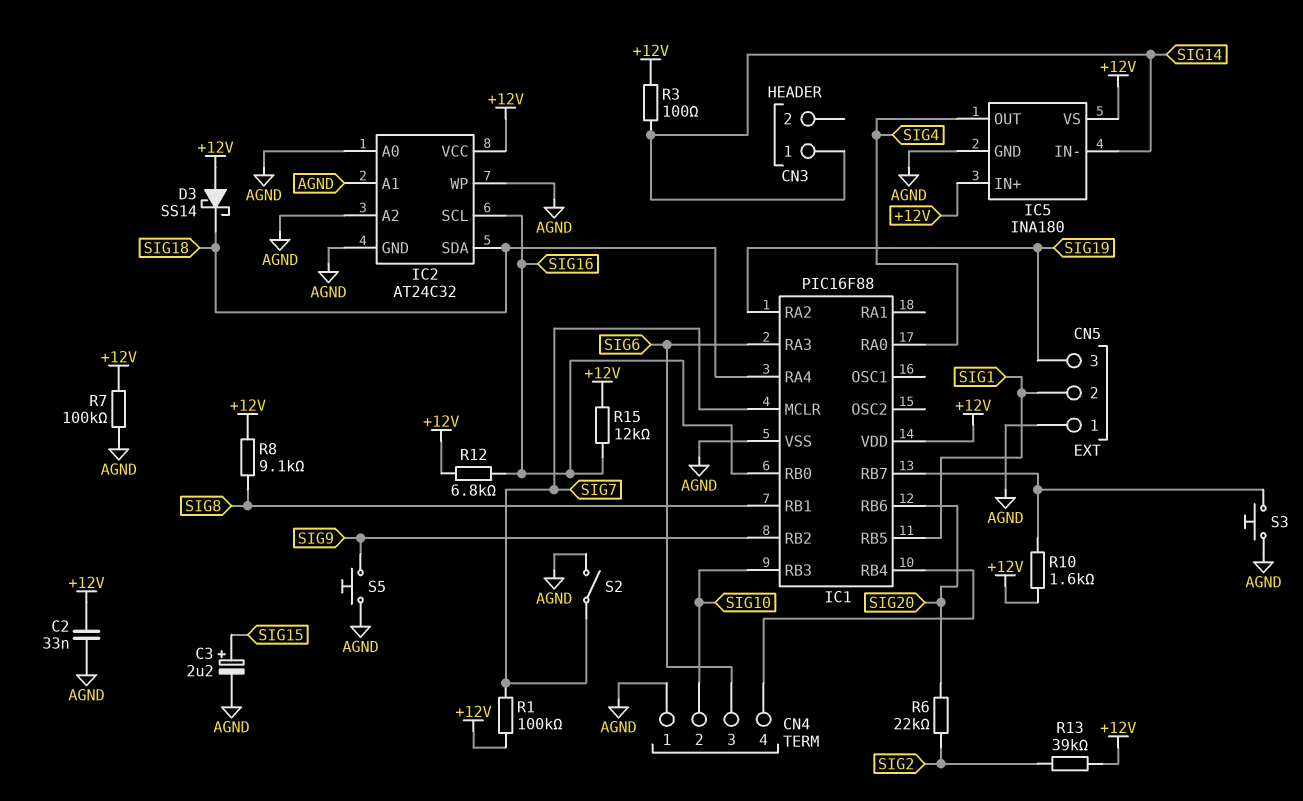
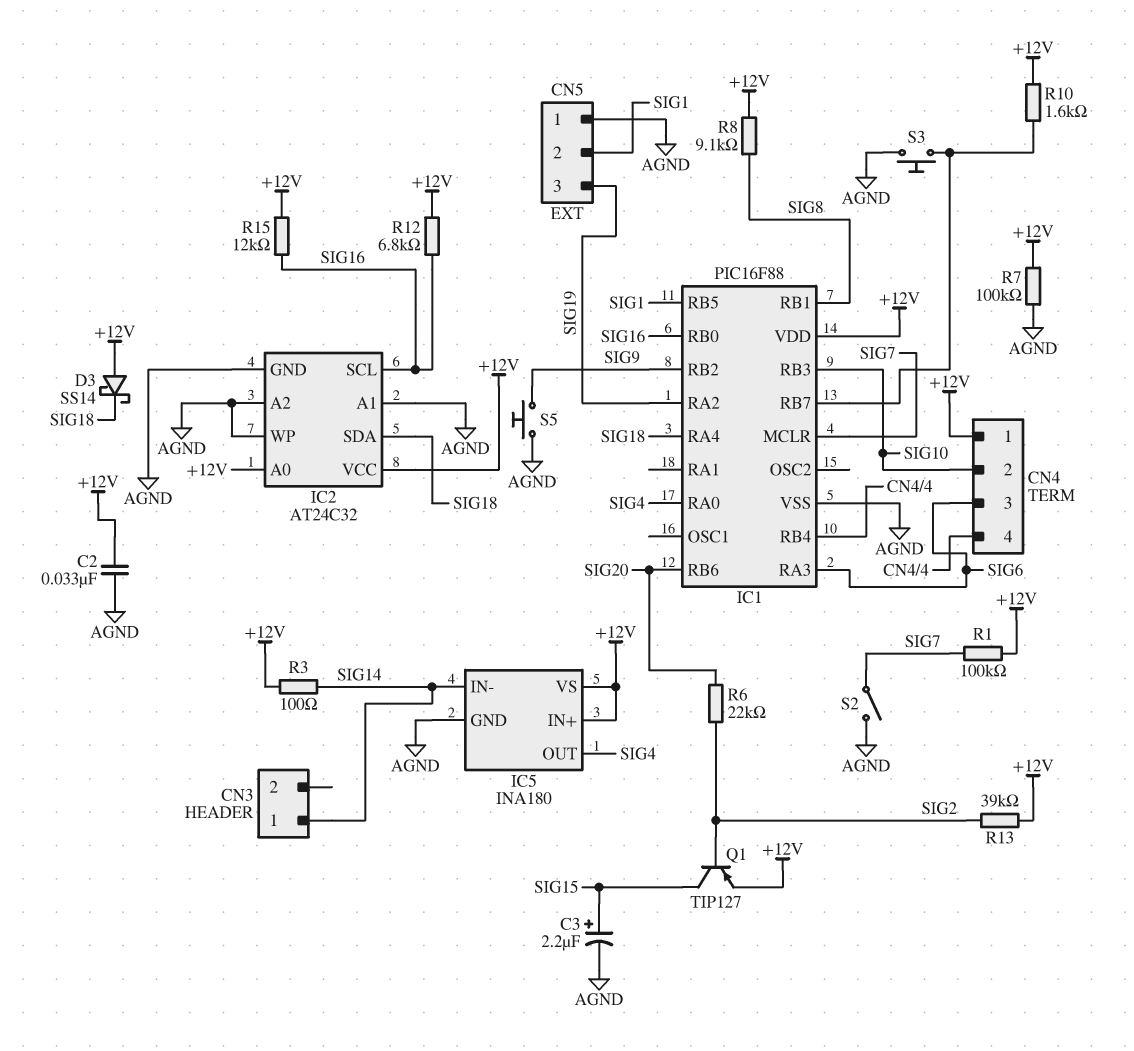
CN4 pin 1: AGND -> +12V
IC2 pin A0: AGND -> +12V
Q1: none -> PNP TIP127 (B SIG2, C SIG15, E +12V)

